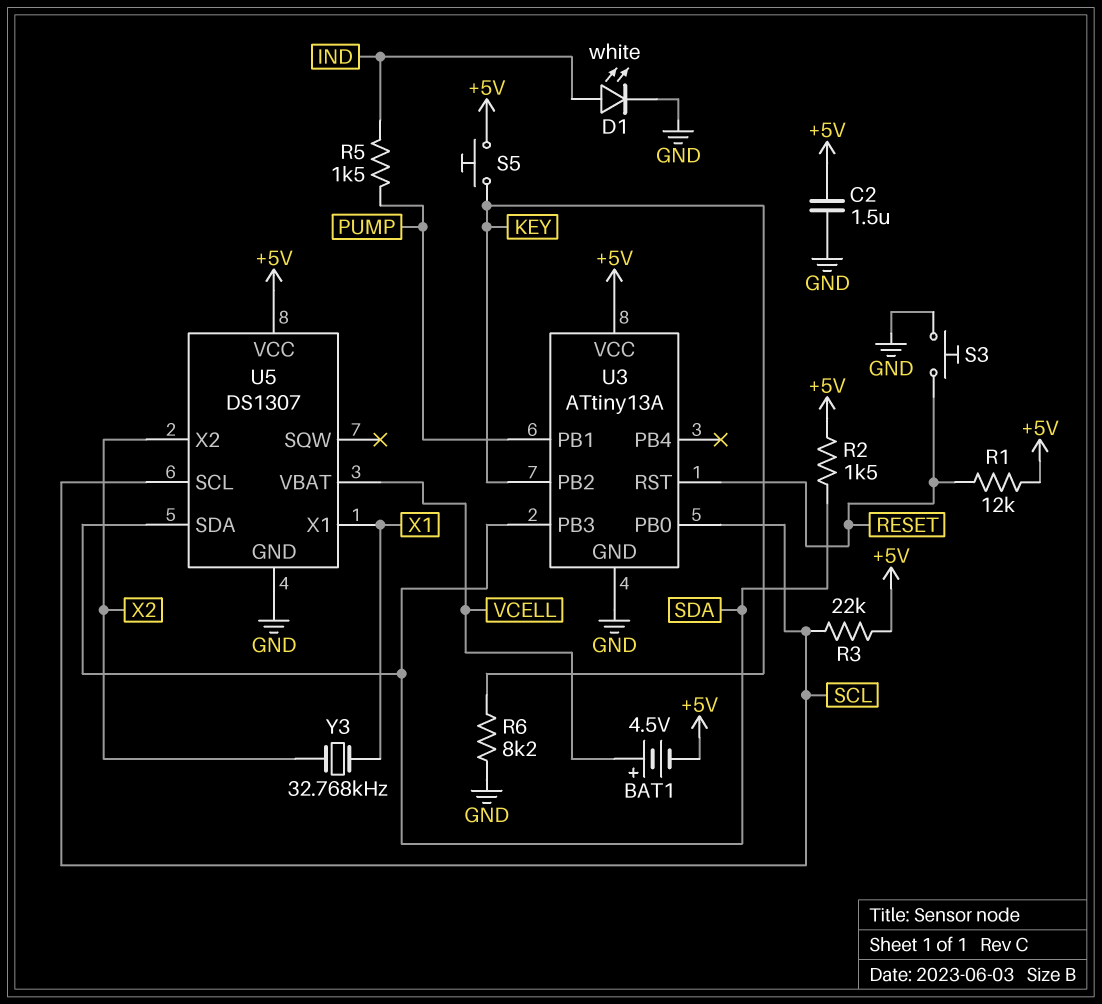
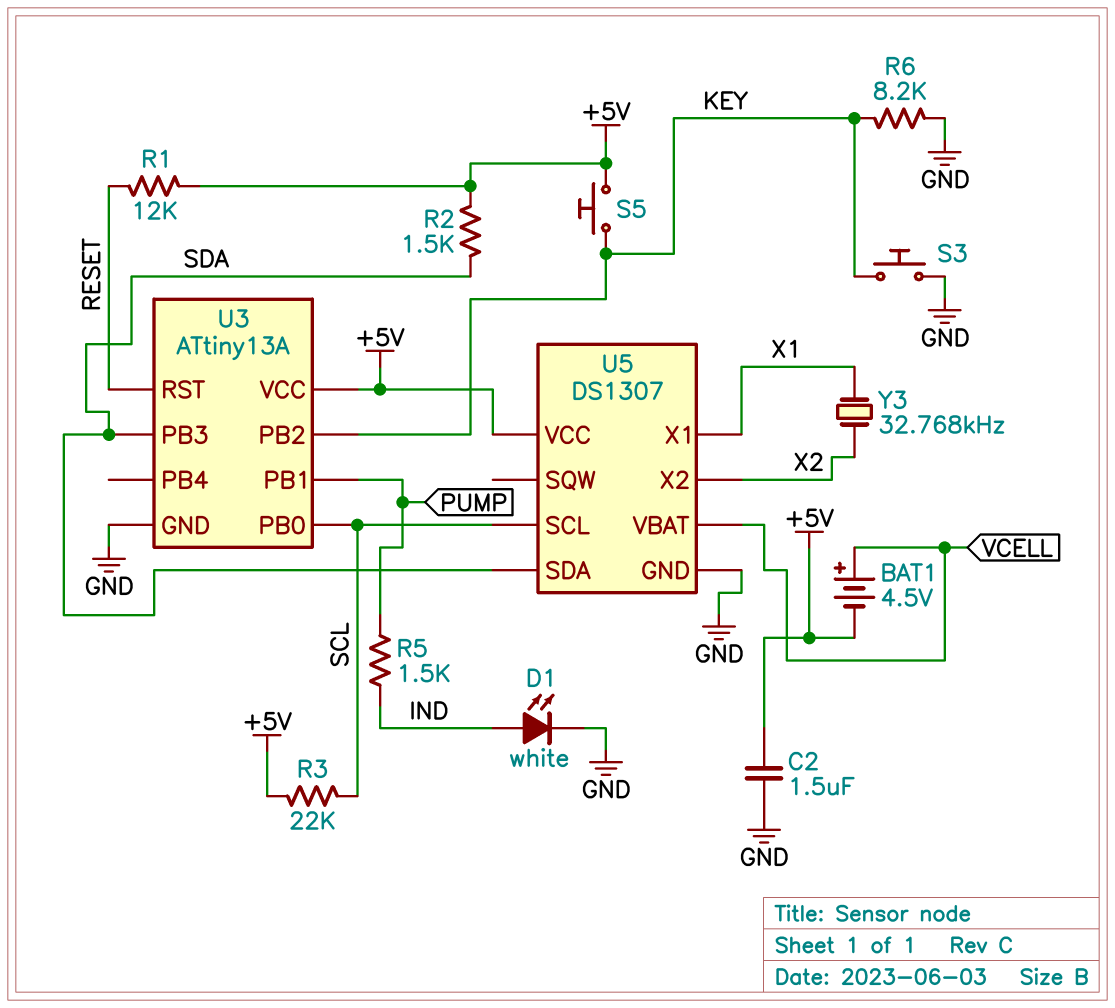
S3: button (GND, RESET) -> button (GND, KEY)

